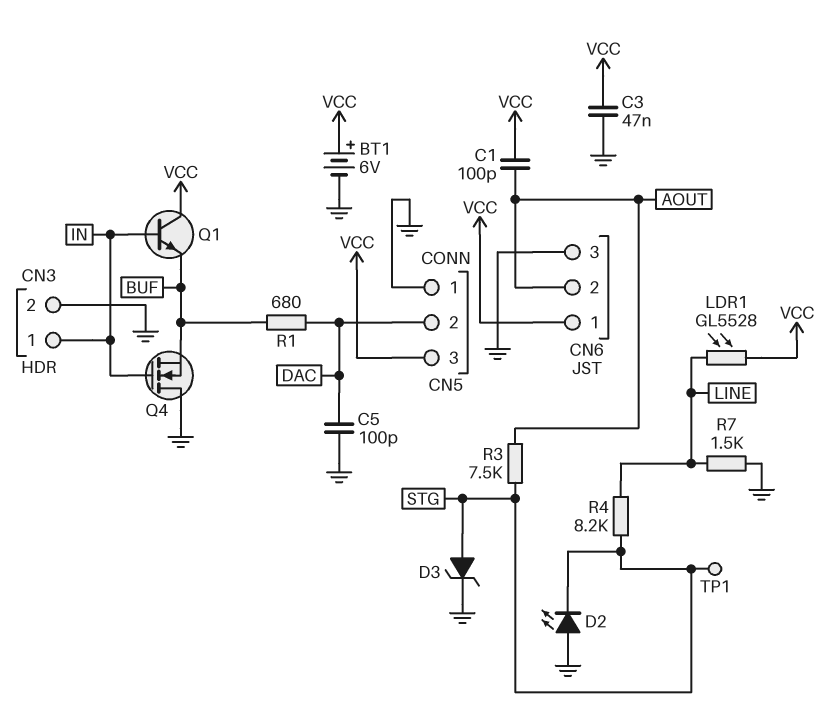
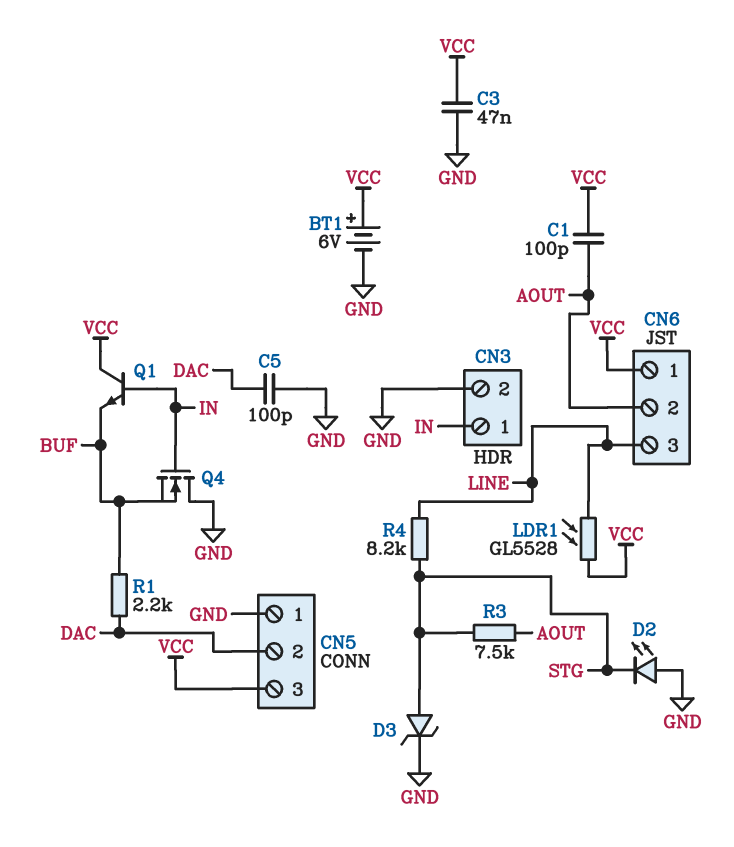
CN6 pin 3: GND -> LINE
R1: 680 (BUF, DAC) -> 2.2k (BUF, DAC)
R7: 1.5k (GND, LINE) -> none
TP1: test point (STG) -> none

